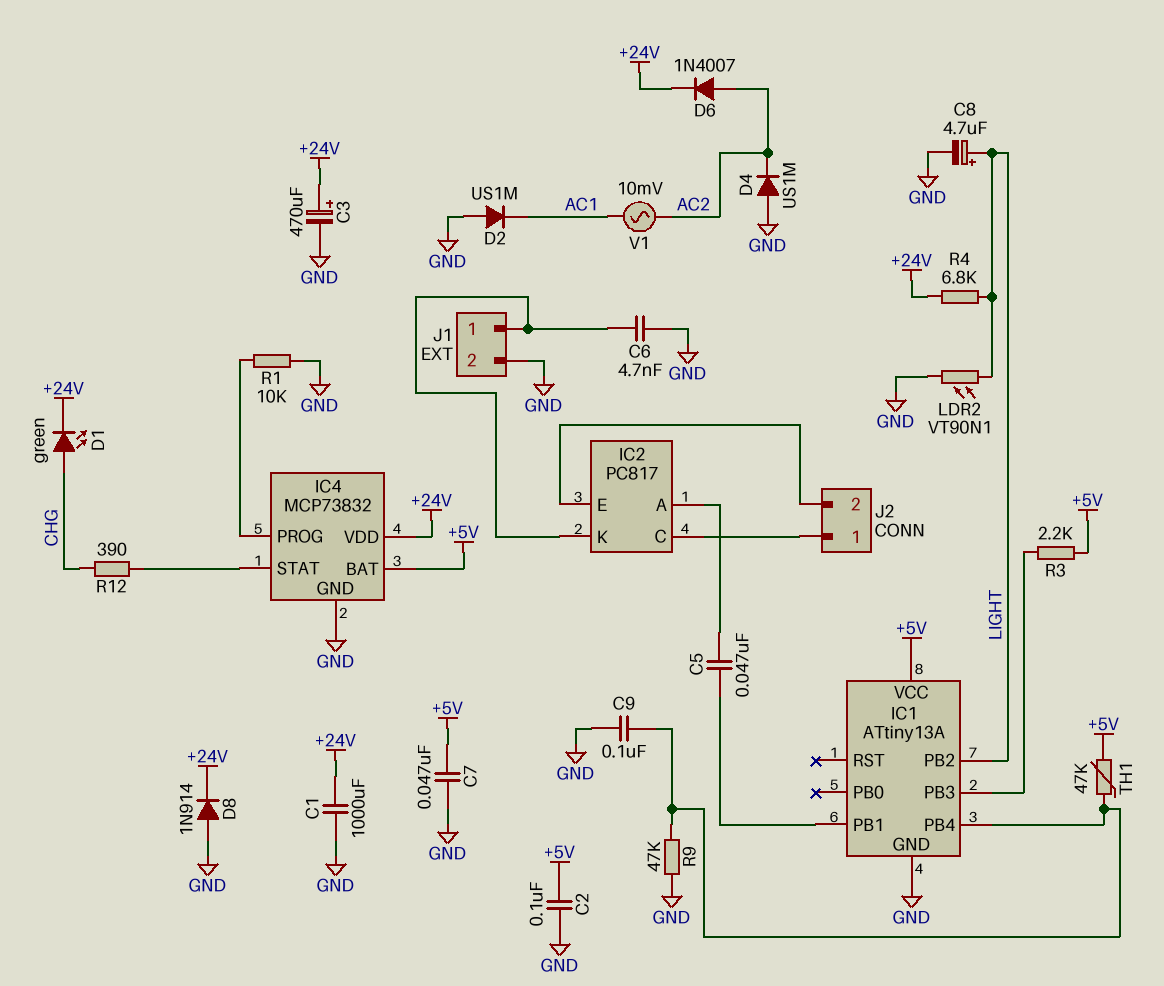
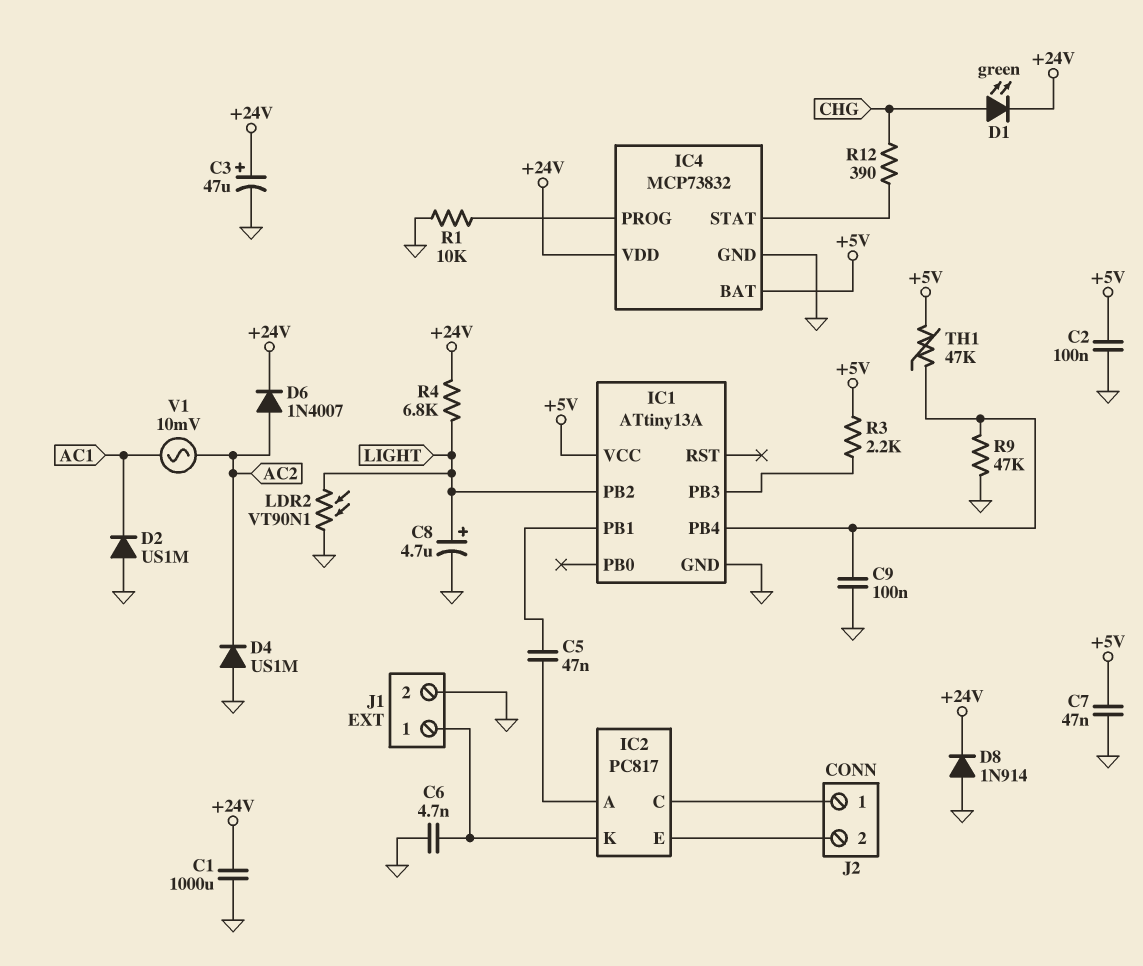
C3: 470uF (plus +24V, minus GND) -> 47uF (plus +24V, minus GND)

